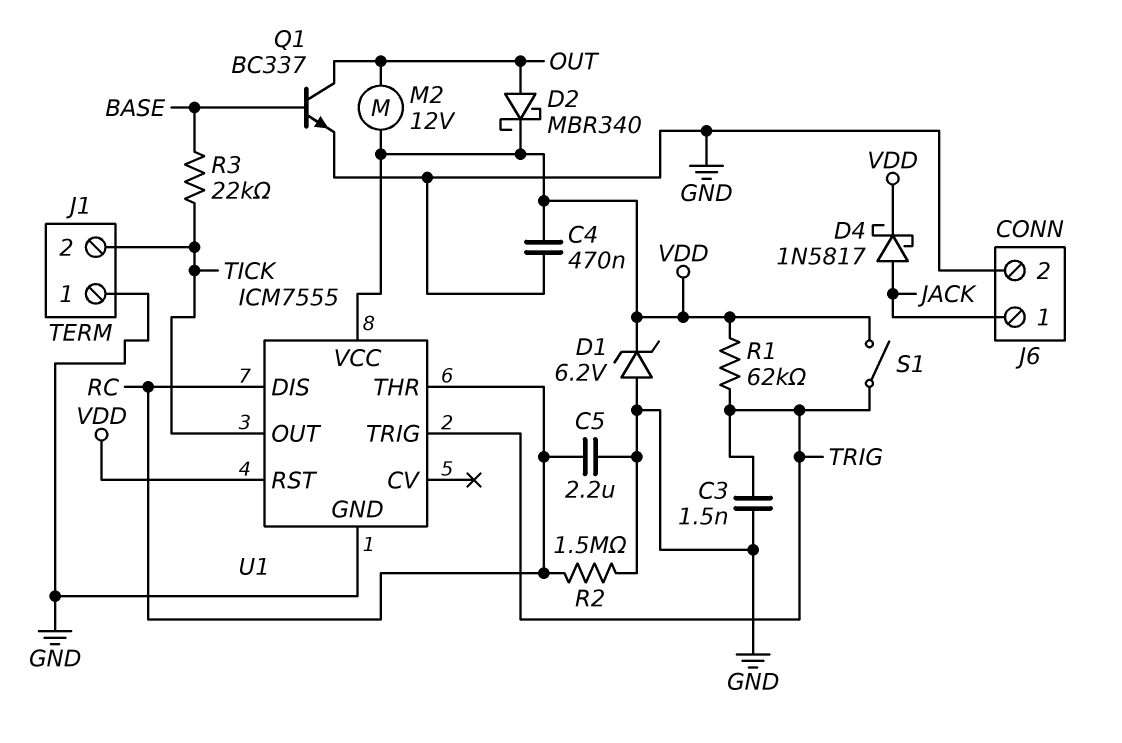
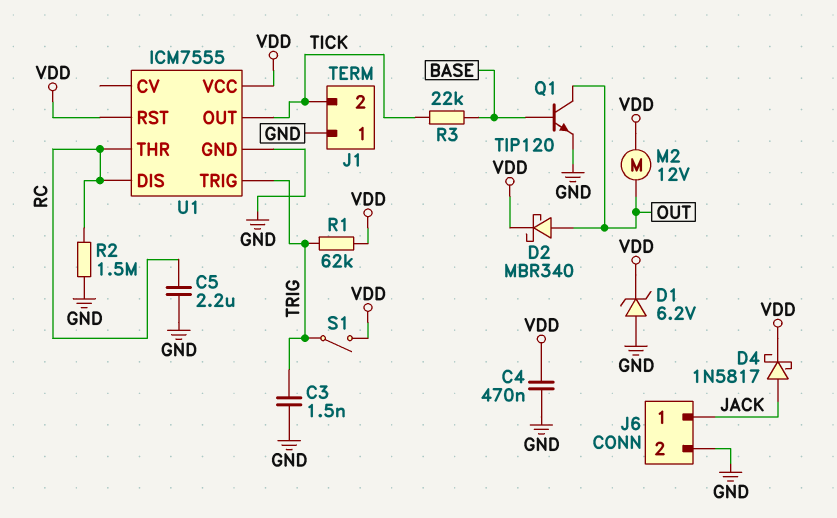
Q1: NPN BC337 (B BASE, C OUT, E GND) -> NPN TIP120 (B BASE, C OUT, E GND)

